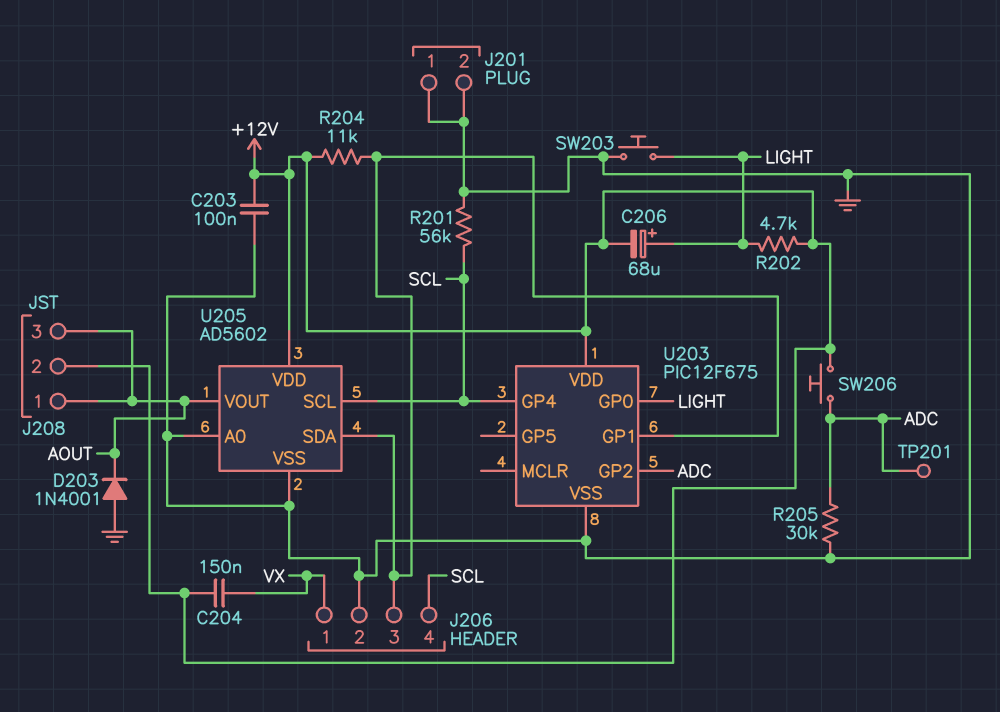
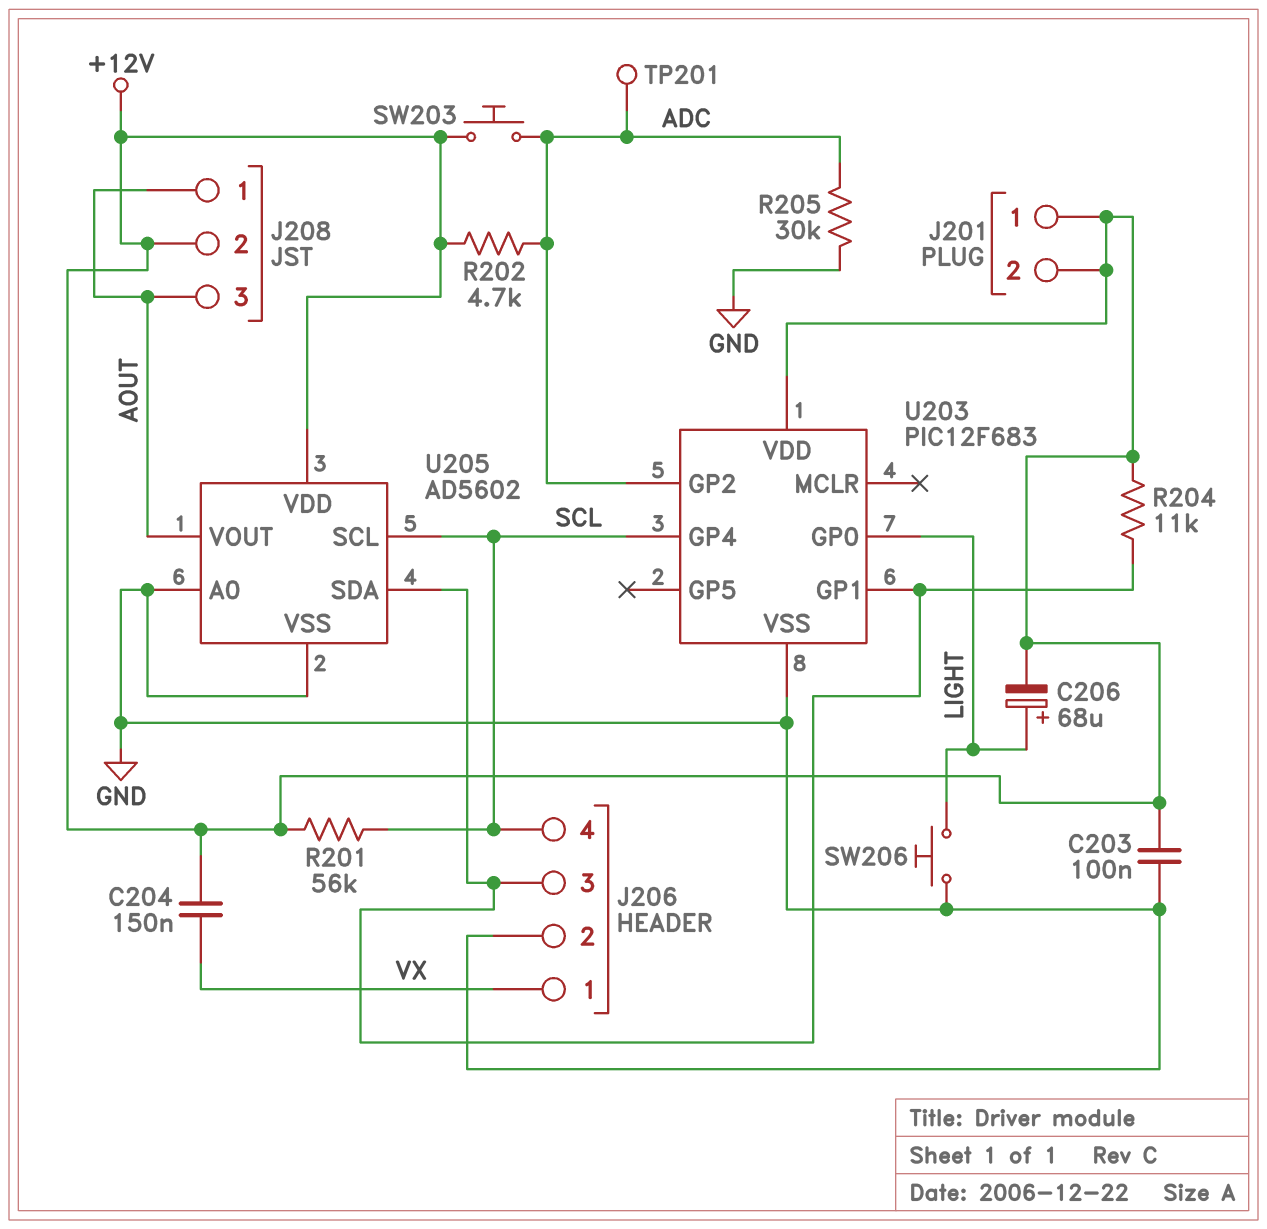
D203: diode 1N4001 (A GND, K AOUT) -> none
J201 pin 1: GND -> +12V
J201 pin 2: GND -> +12V
R201: 56k (GND, SCL) -> 56k (+12V, SCL)
R202: 4.7k (+12V, LIGHT) -> 4.7k (+12V, ADC)
SW203: button (GND, LIGHT) -> button (+12V, ADC)
SW206: button (+12V, ADC) -> button (GND, LIGHT)
U203: PIC12F675 -> PIC12F683

